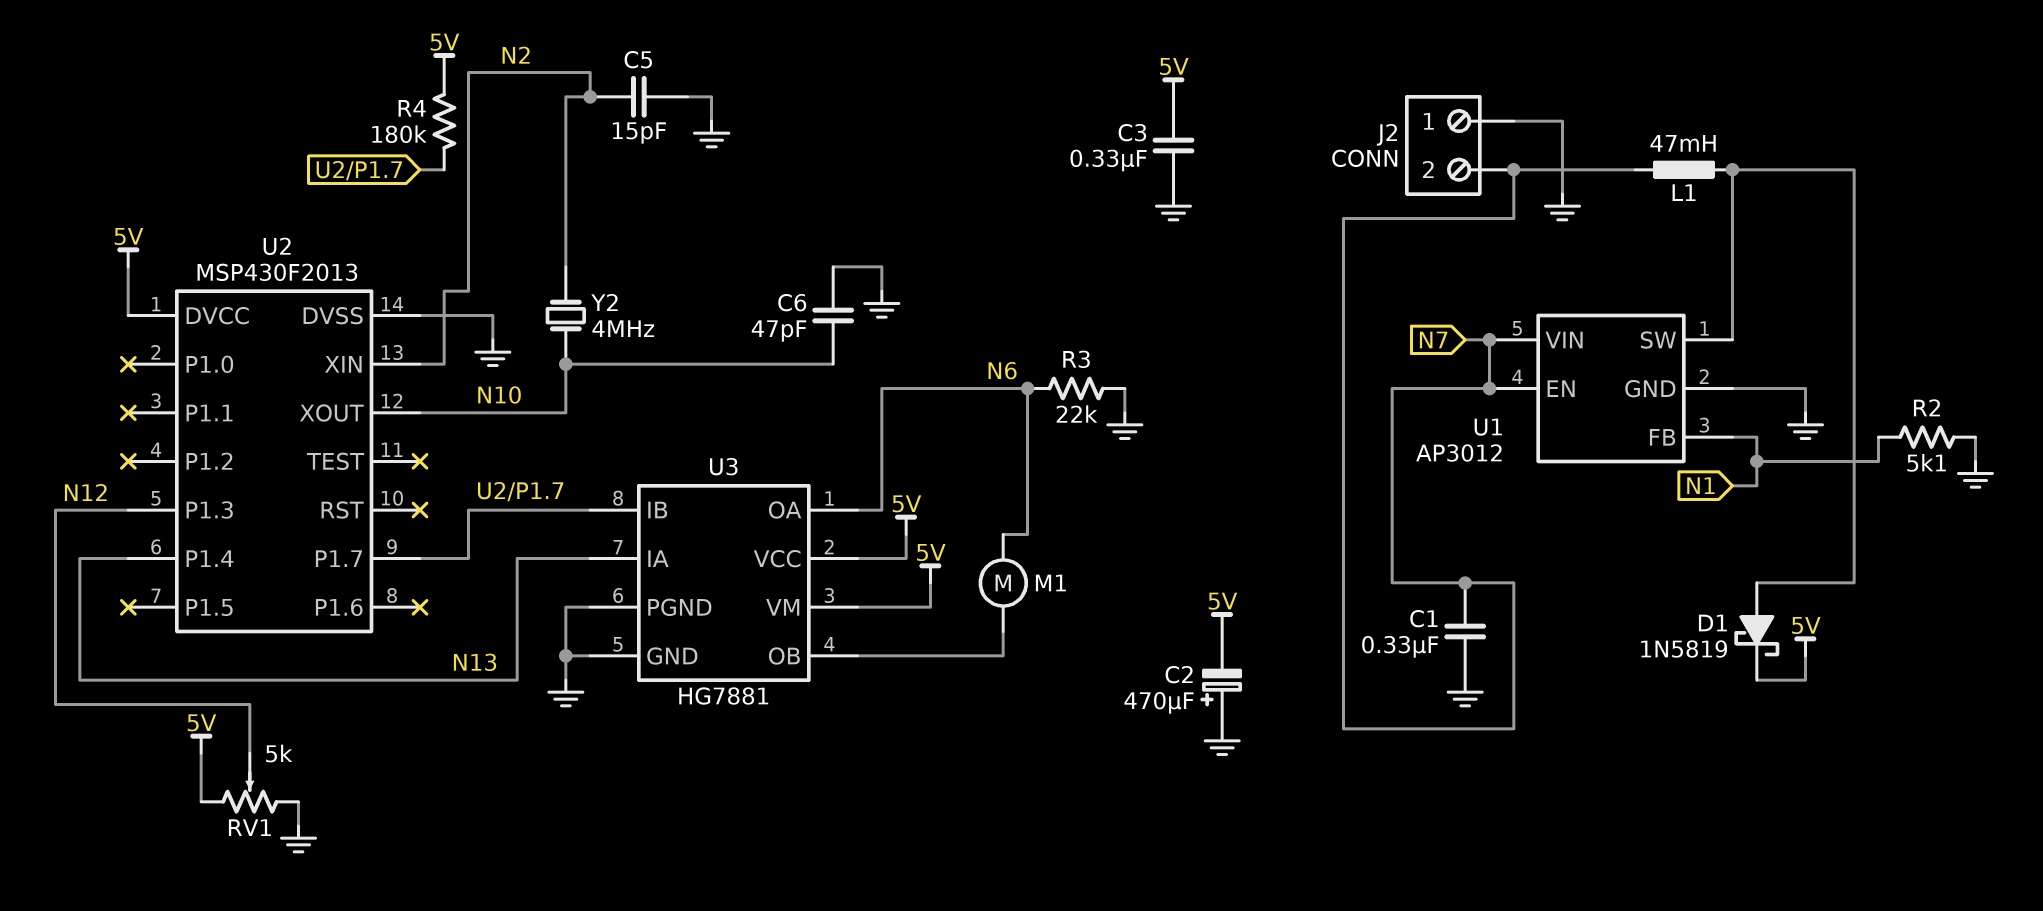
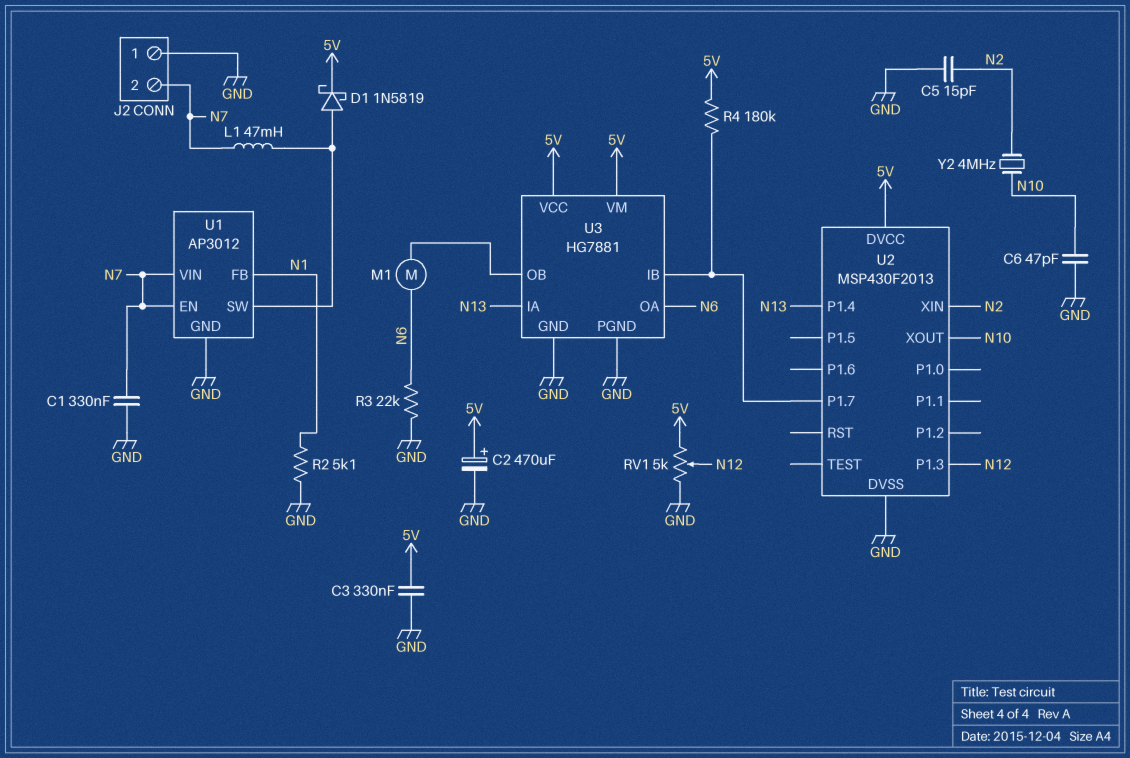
C2: 470uF (plus GND, minus 5V) -> 470uF (plus 5V, minus GND)

